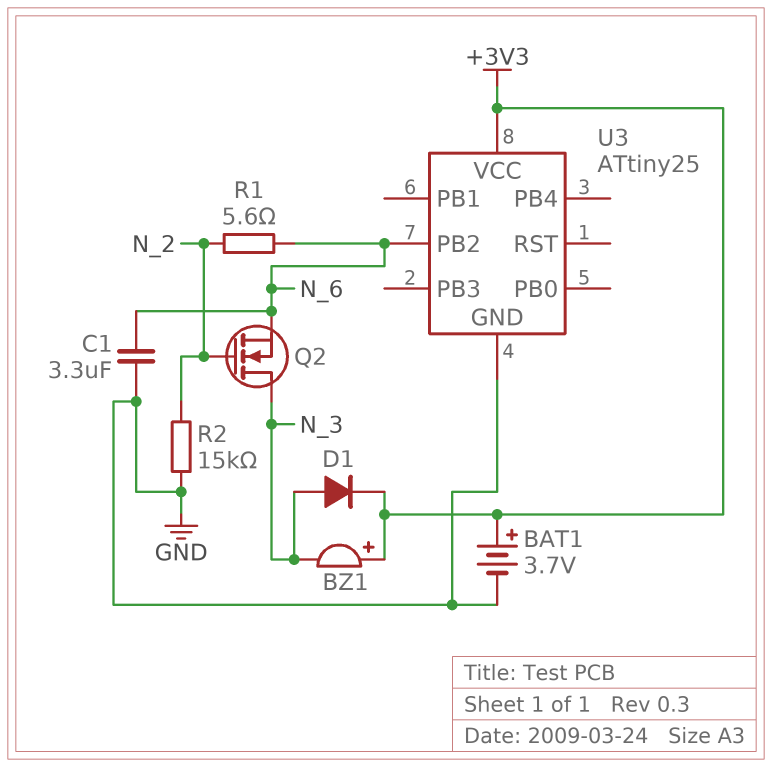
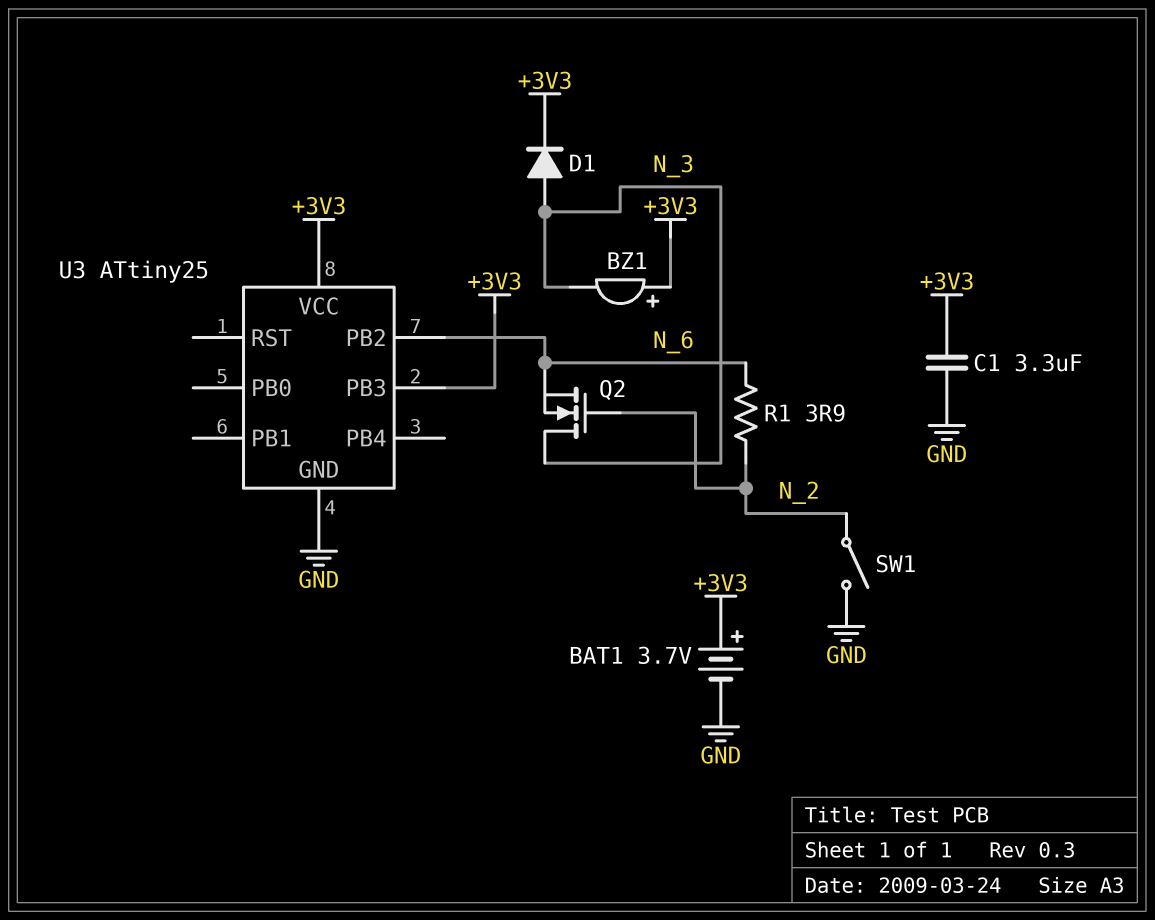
C1: 3.3uF (GND, N_6) -> 3.3uF (+3V3, GND)
R1: 5.6 (N_2, N_6) -> 3.9 (N_2, N_6)
R2: 15k (GND, N_2) -> none
SW1: none -> switch (GND, N_2)
U3 pin PB3: none -> +3V3

